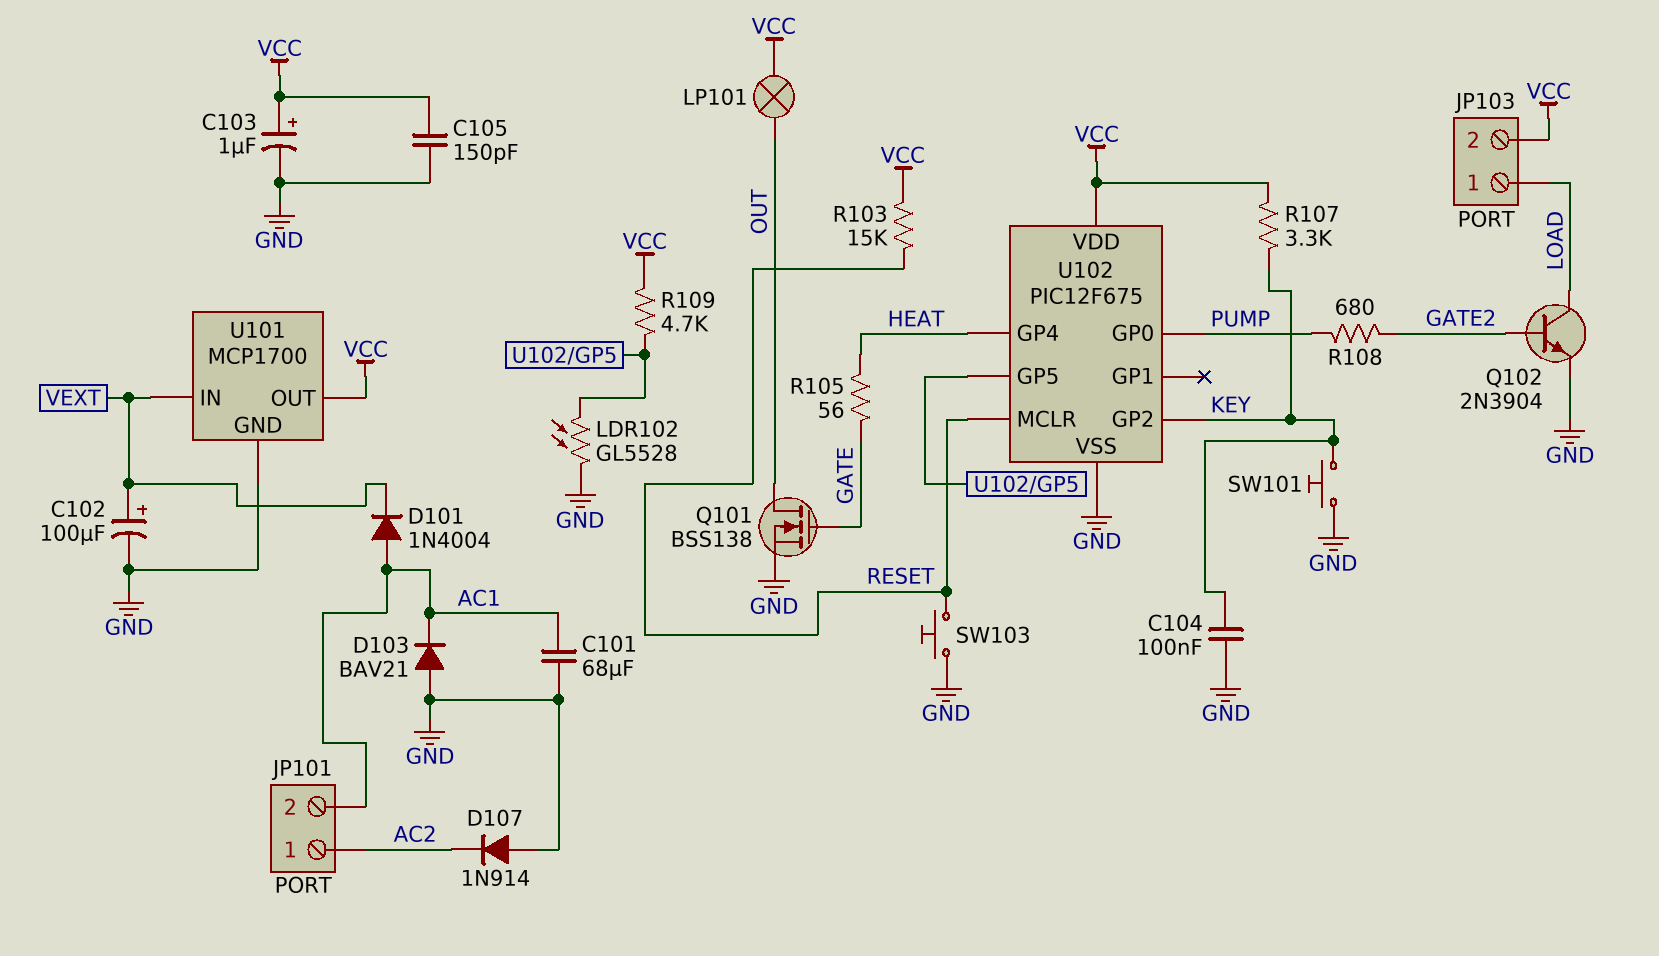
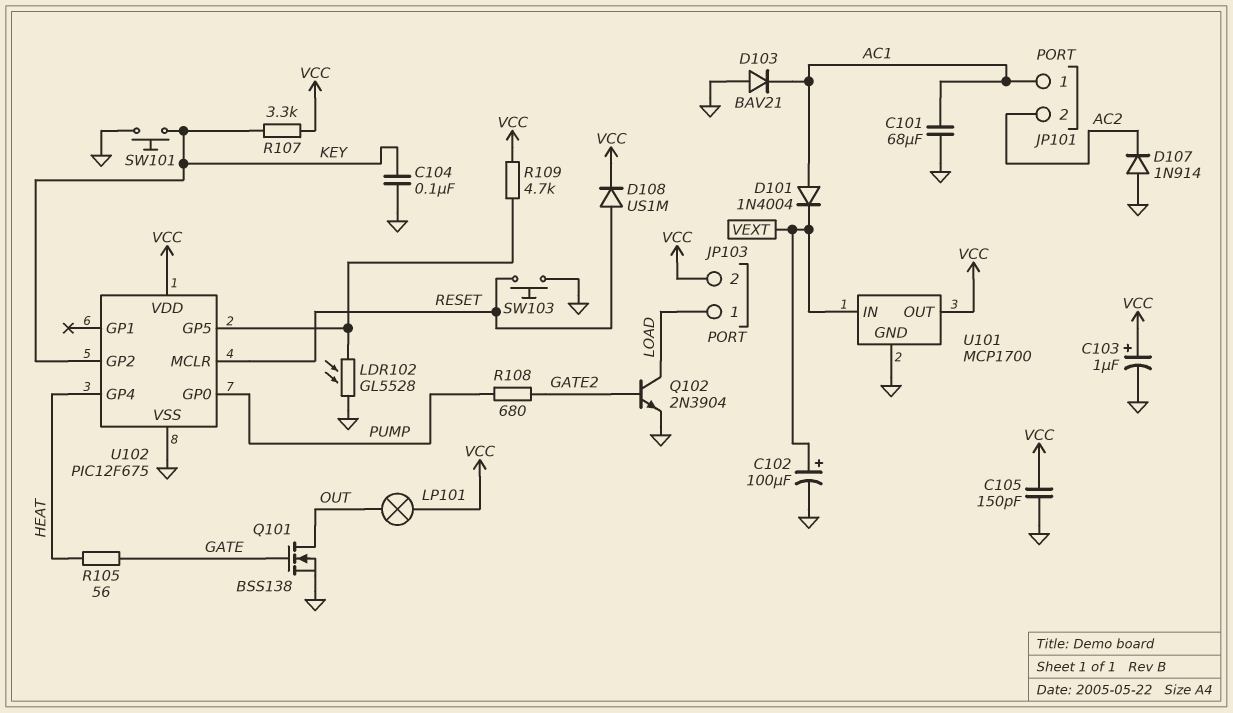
D108: none -> diode US1M (A RESET, K VCC)
JP101 pin 1: AC2 -> AC1
JP101 pin 2: AC1 -> AC2
R103: 15k (RESET, VCC) -> none

